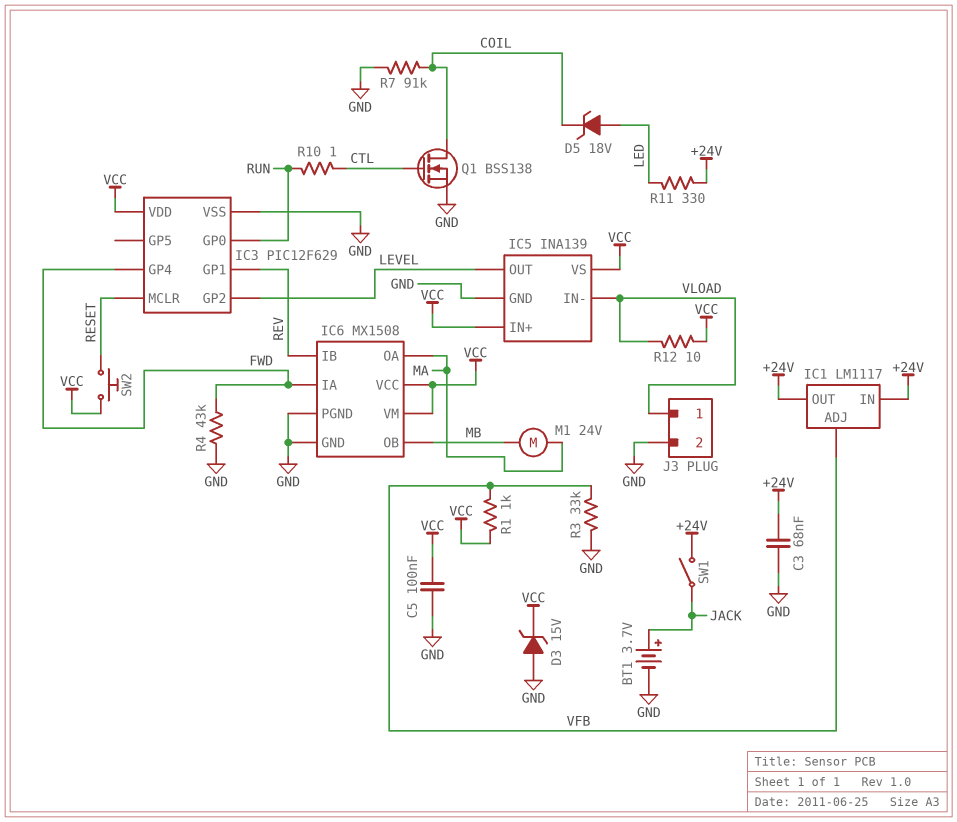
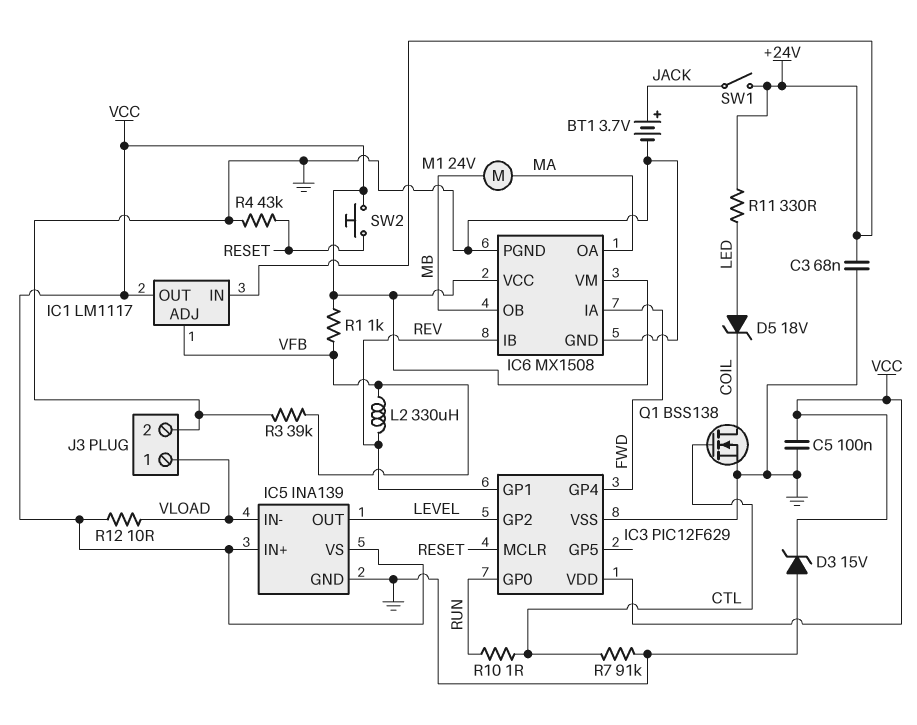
IC1 pin OUT: +24V -> VCC
L2: none -> 330uH (REV, VFB)
R3: 33k (GND, VFB) -> 39k (GND, VFB)
R4: 43k (FWD, GND) -> 43k (GND, RESET)
R7: 91k (COIL, GND) -> 91k (CTL, GND)

